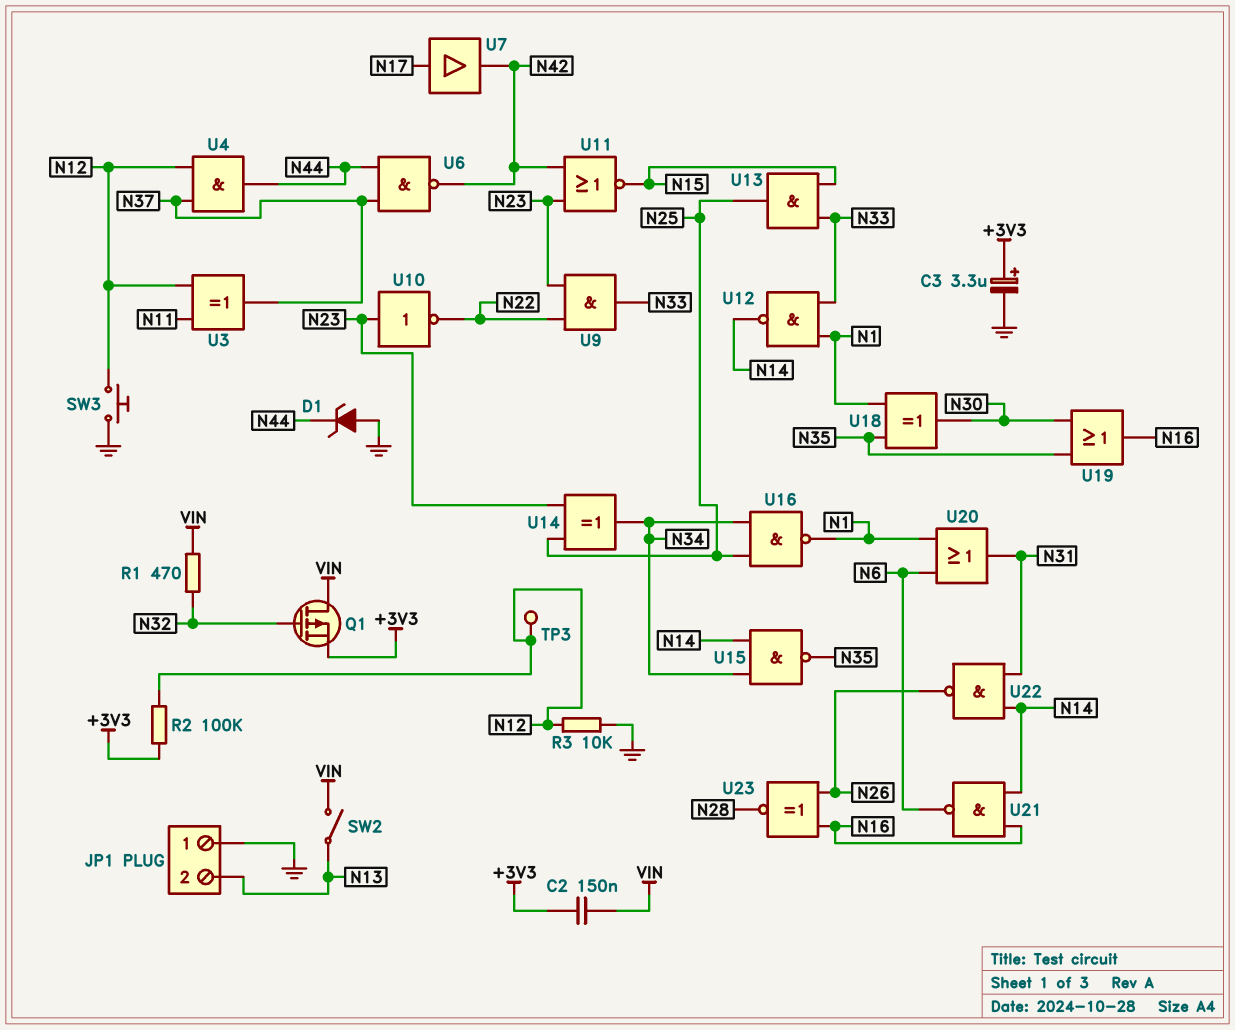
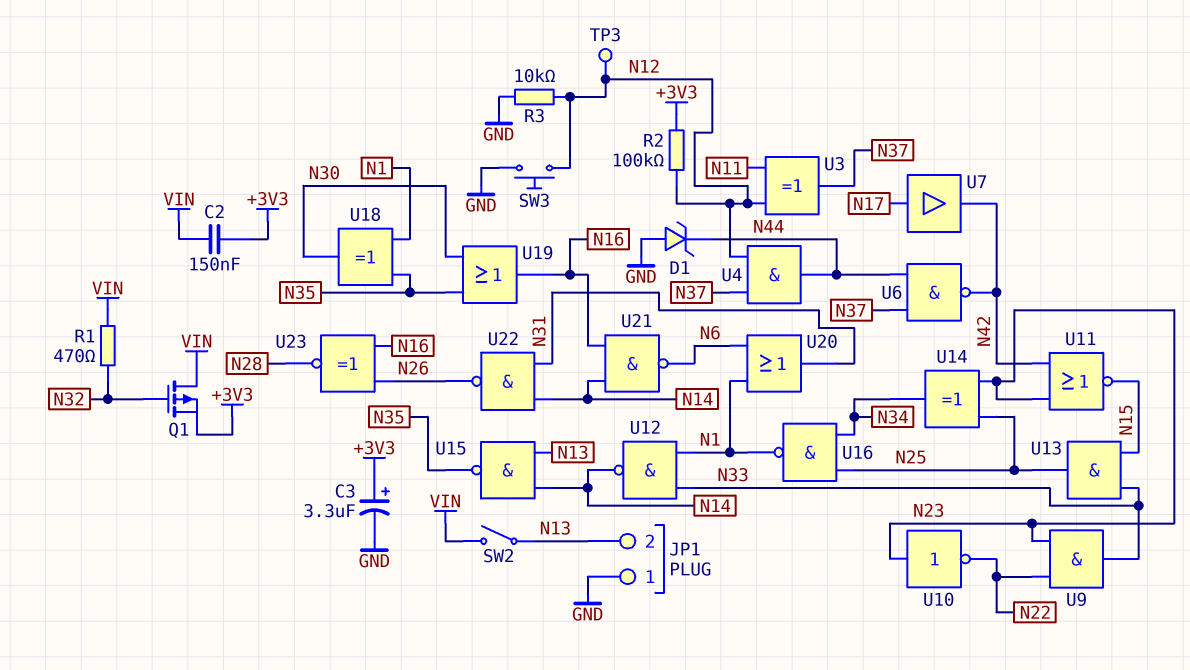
U15: NAND (in N14, in N34, out N35) -> NAND (in N13, in N14, out N35)

